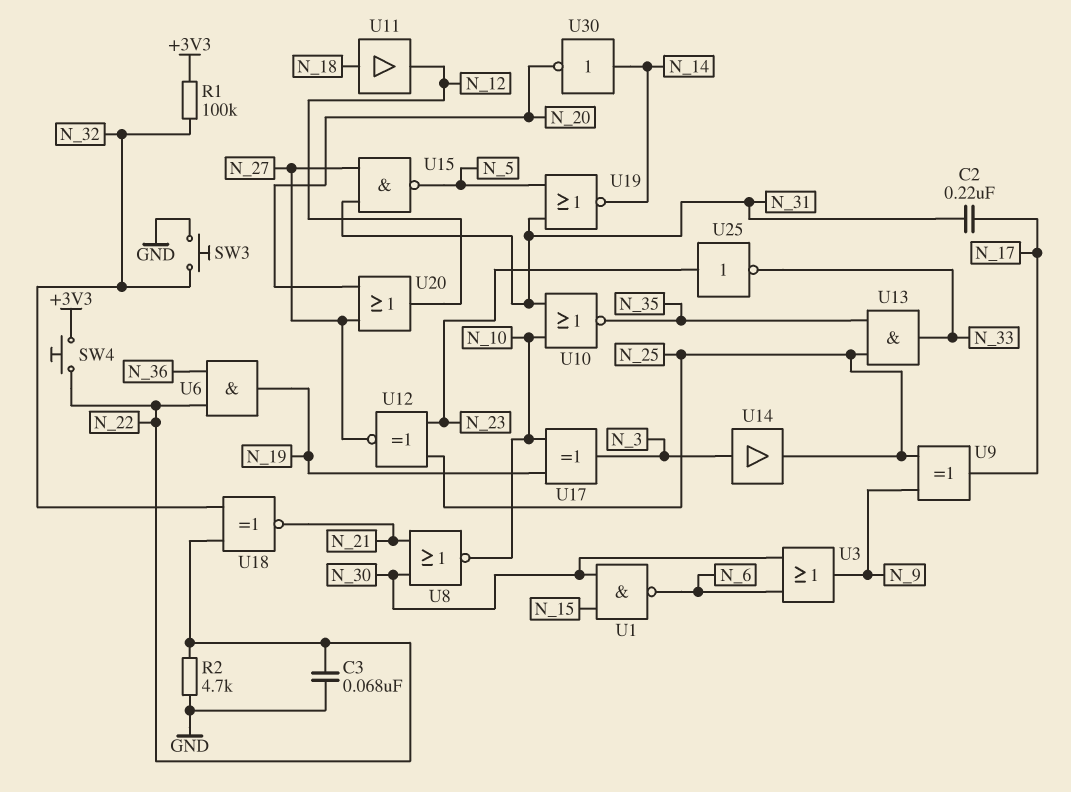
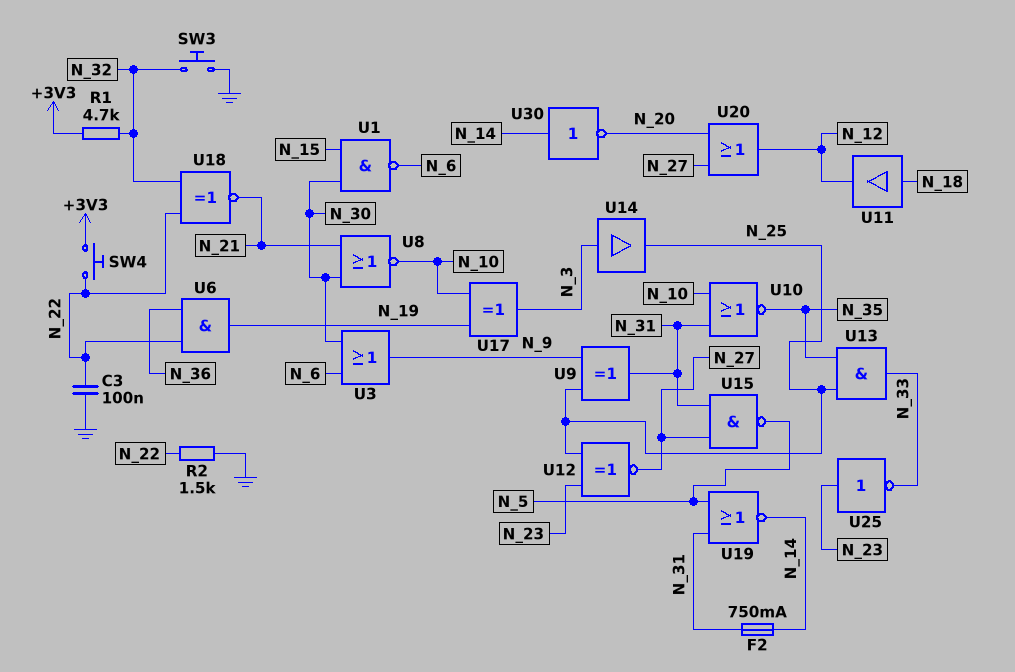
C2: 220nF (N_17, N_31) -> none
C3: 68nF (GND, N_22) -> 100nF (GND, N_22)
F2: none -> 750mA (N_14, N_31)
R1: 100k (+3V3, N_32) -> 4.7k (+3V3, N_32)
R2: 4.7k (GND, N_22) -> 1.5k (GND, N_22)
U9: XOR (in N_9, in N_25, out N_17) -> XOR (in N_9, in N_25, out N_31)

